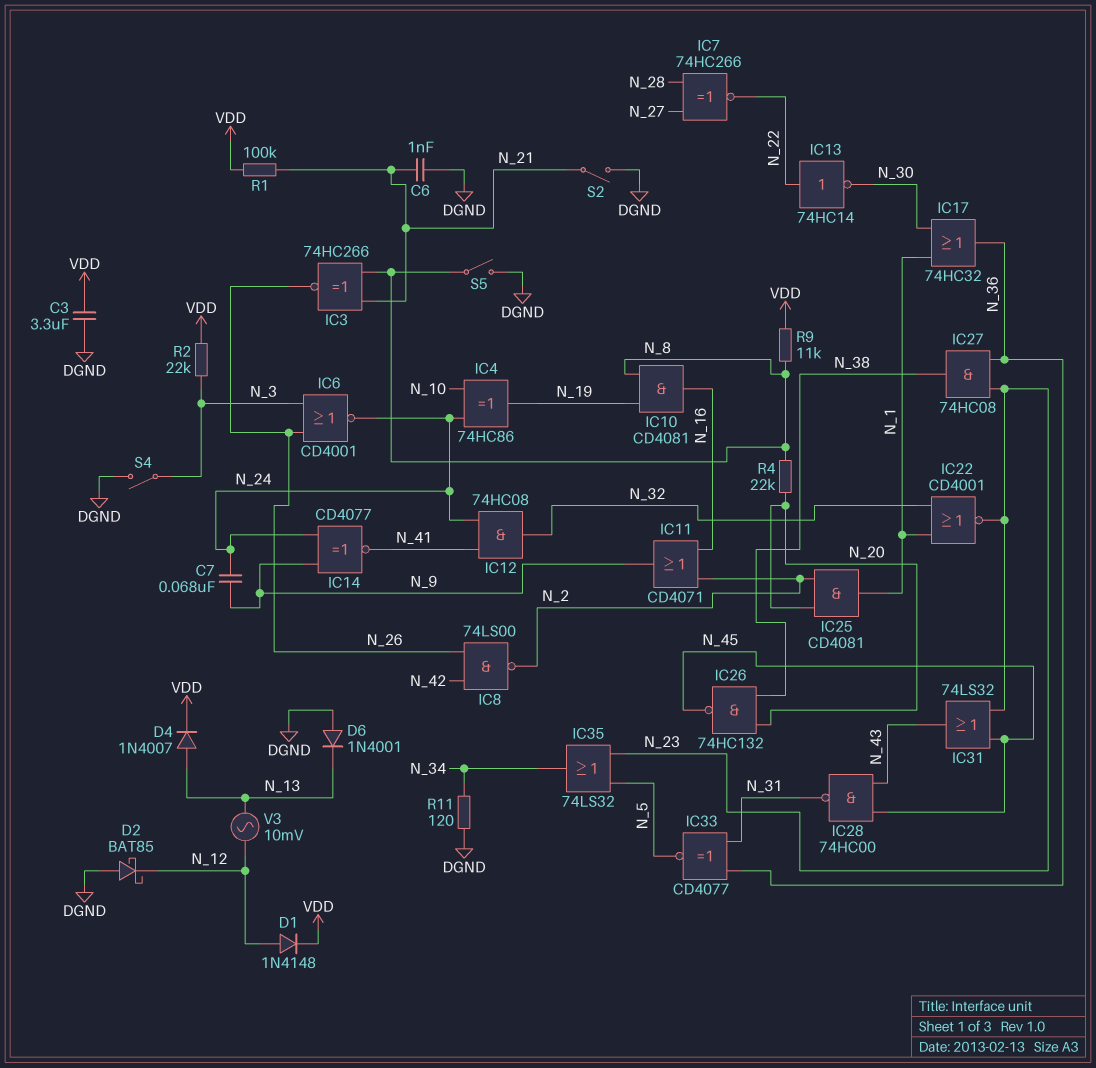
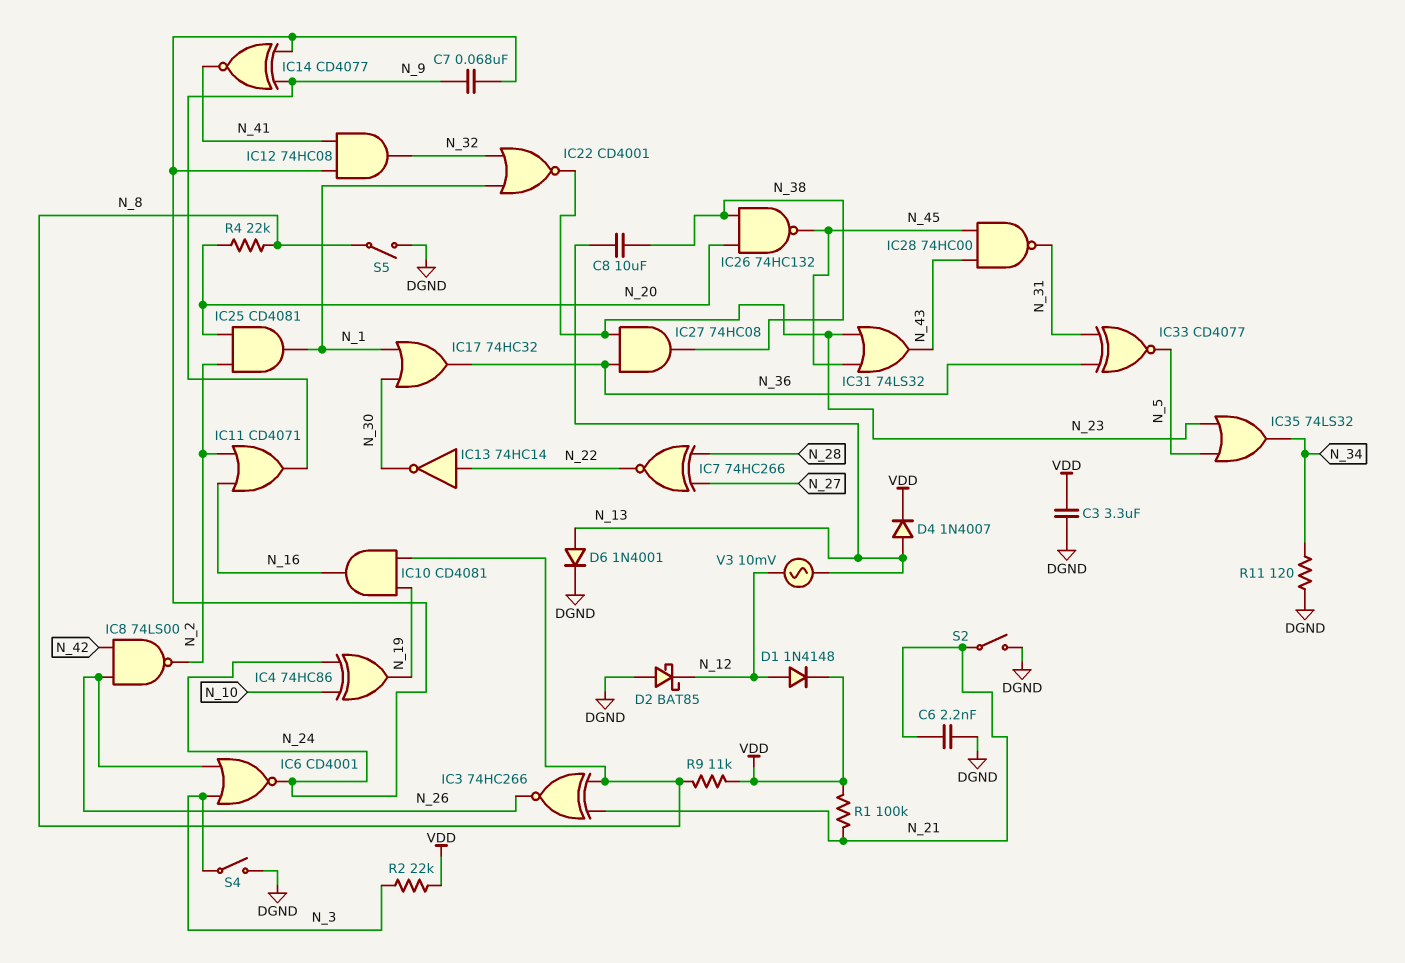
C6: 1nF (DGND, N_21) -> 2.2nF (DGND, N_21)
C8: none -> 10uF (N_13, N_38)
D6: diode 1N4001 (A DGND, K N_13) -> diode 1N4001 (A N_13, K DGND)

